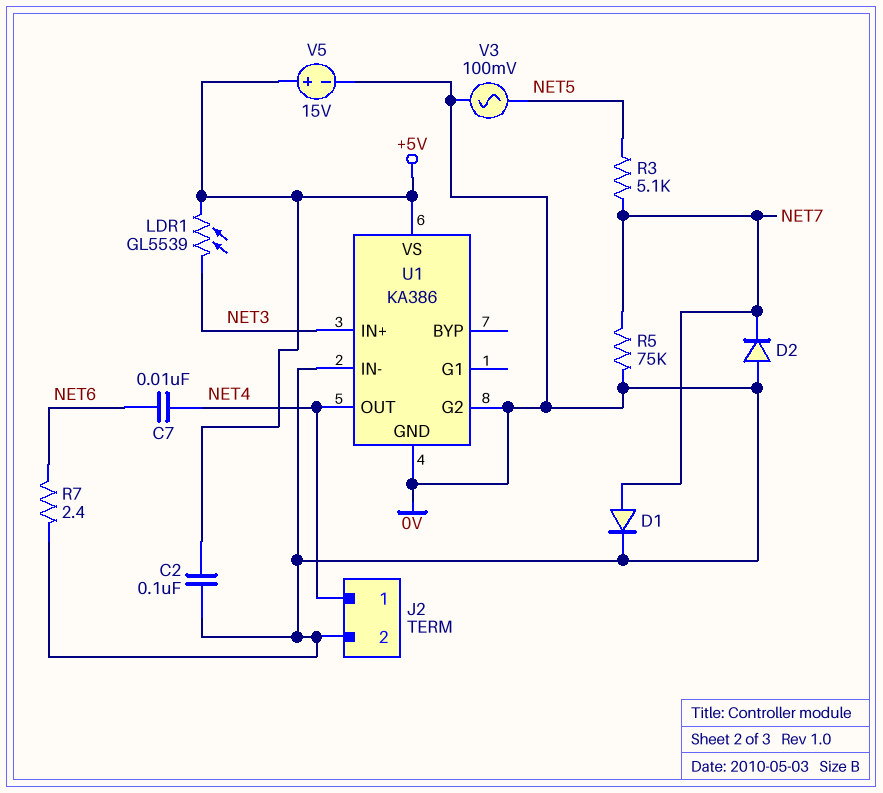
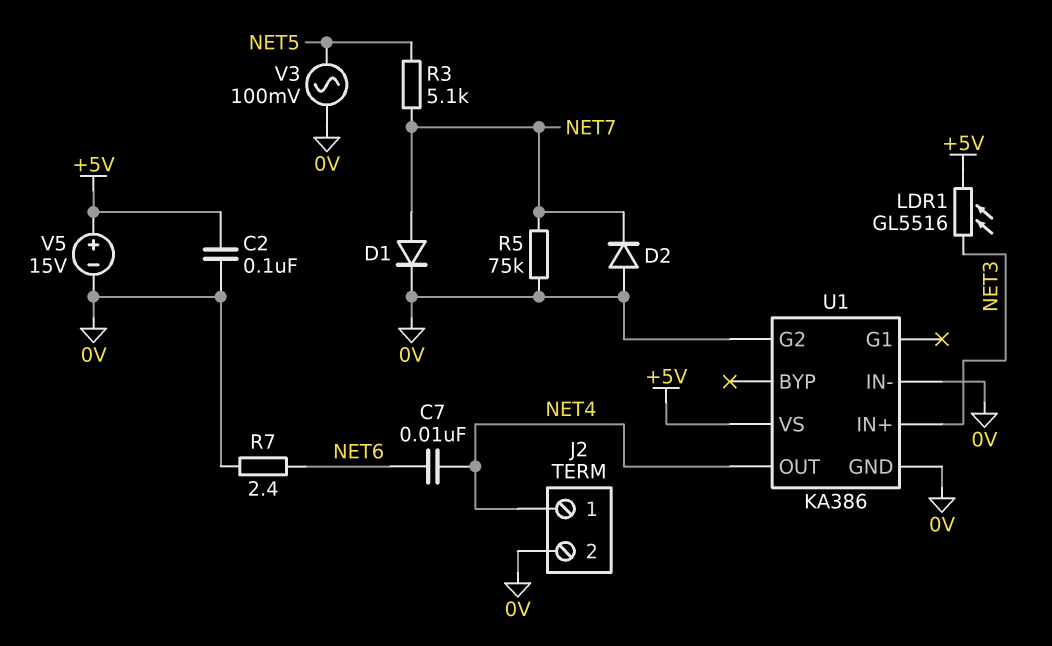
LDR1: GL5539 (+5V, NET3) -> GL5516 (+5V, NET3)

